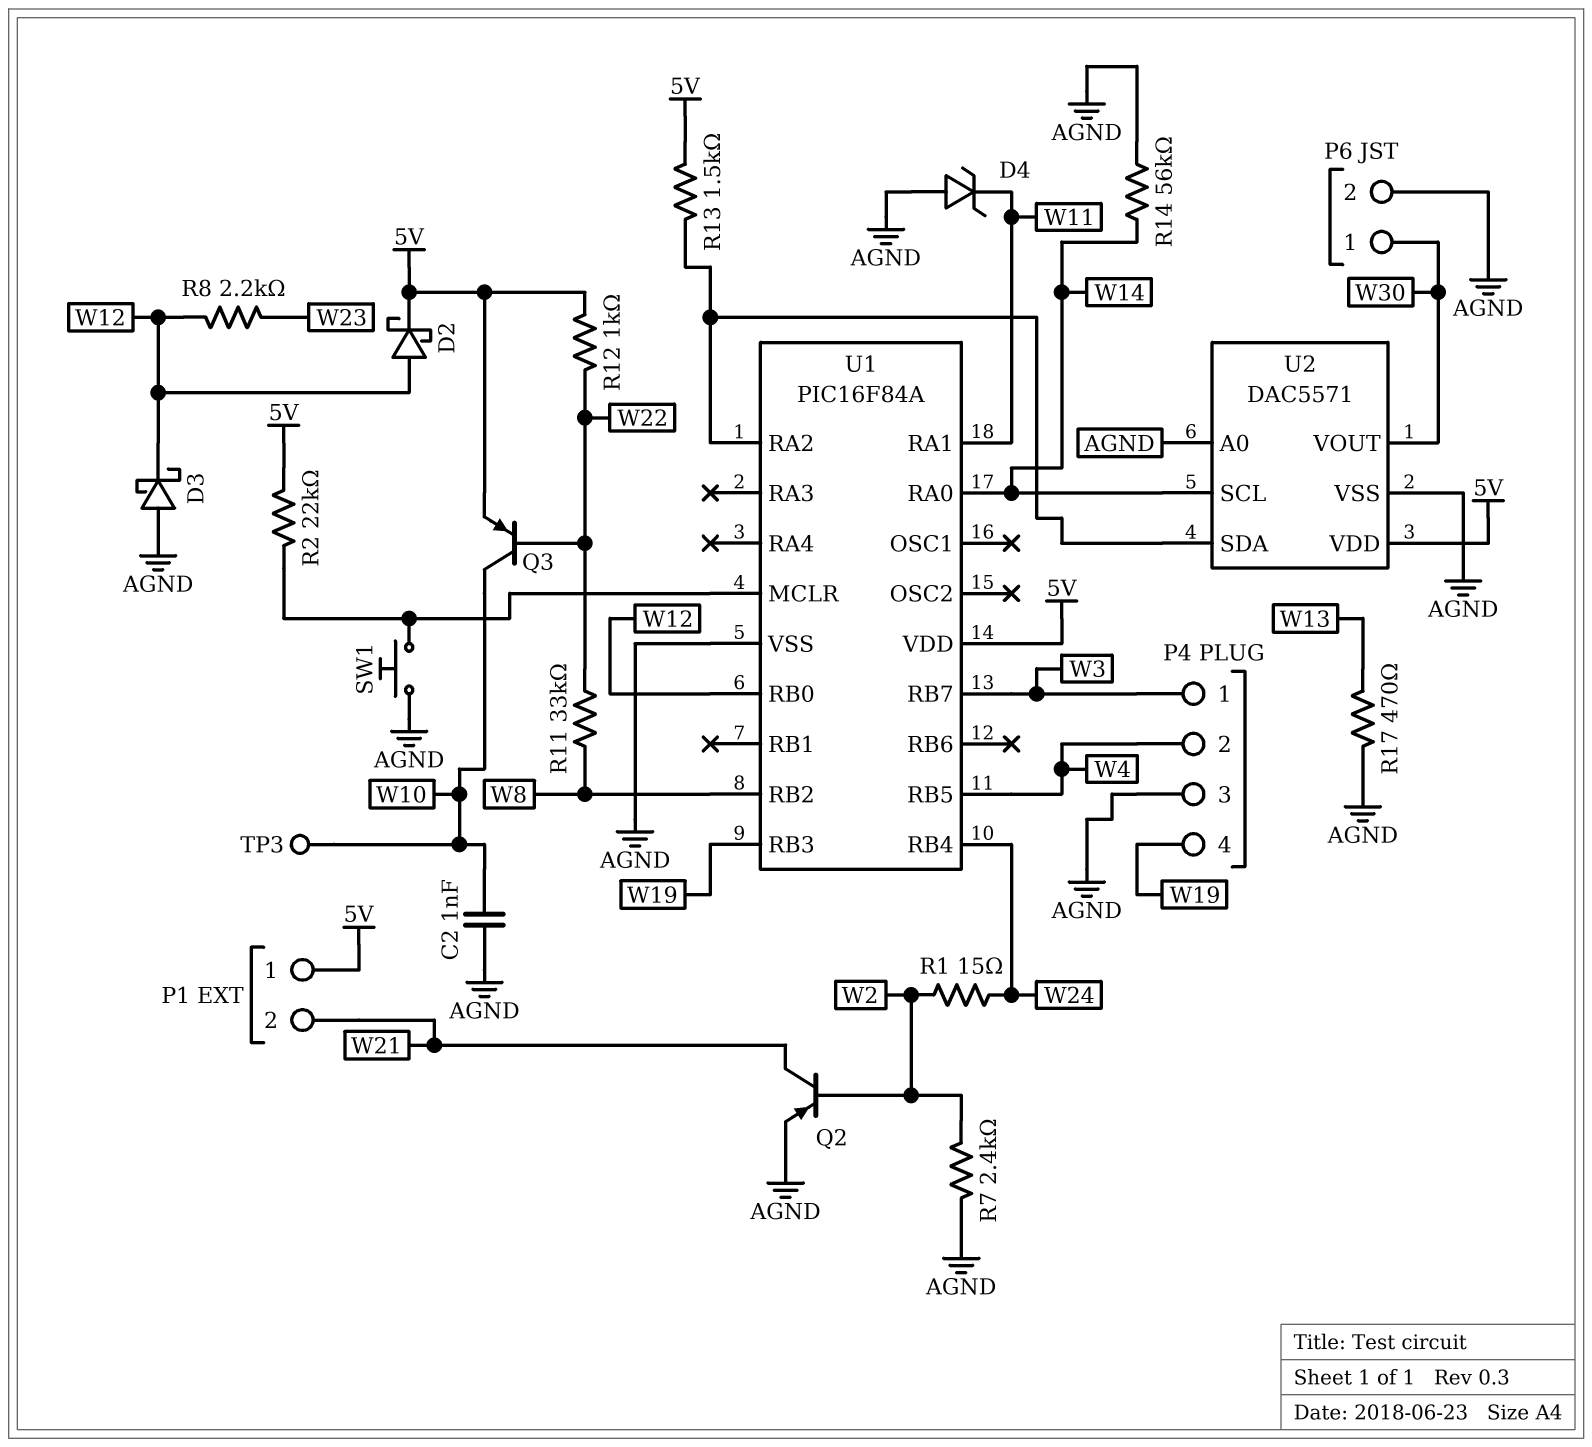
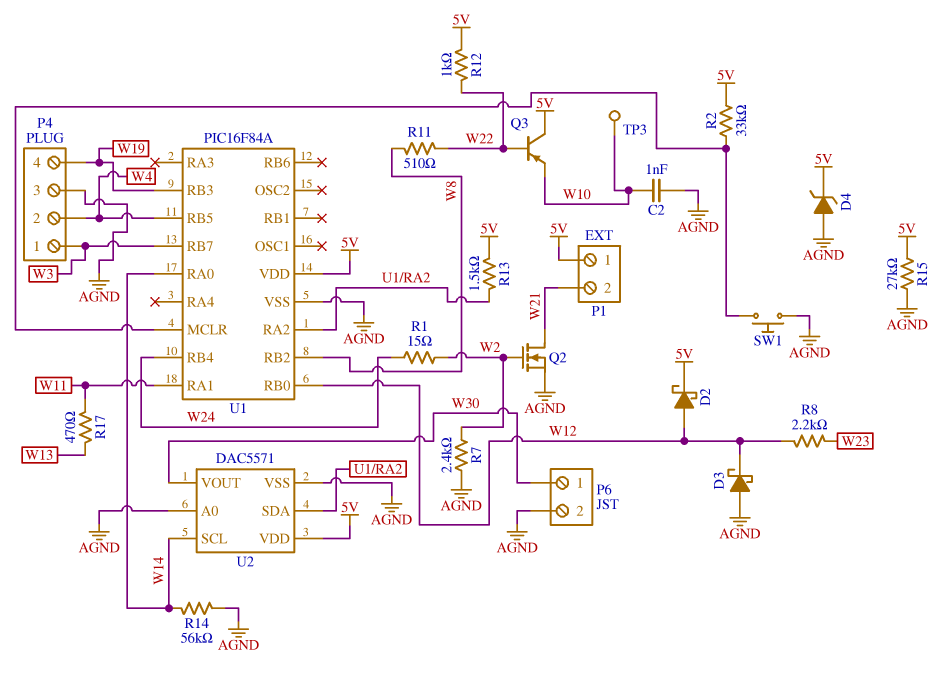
D4: zener (A AGND, K W11) -> zener (A AGND, K 5V)
Q2: PNP (B W2, C W21, E AGND) -> NMOS (G W2, D W21, S AGND)
Q3: PNP (B W22, C W10, E 5V) -> PNP (B W22, C 5V, E W10)
R2: 22k (5V, U1/MCLR) -> 33k (5V, U1/MCLR)
R11: 33k (W8, W22) -> 510 (W8, W22)
R15: none -> 27k (5V, AGND)
R17: 470 (AGND, W13) -> 470 (W11, W13)

